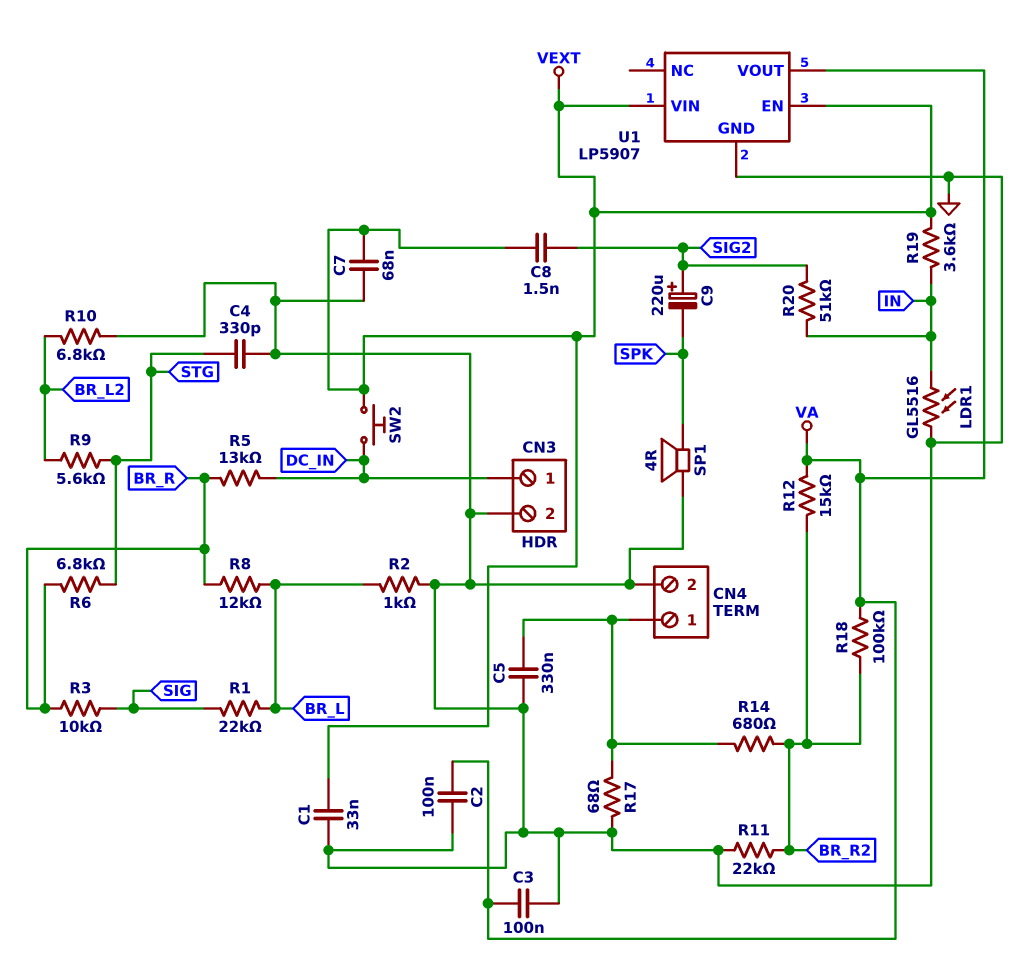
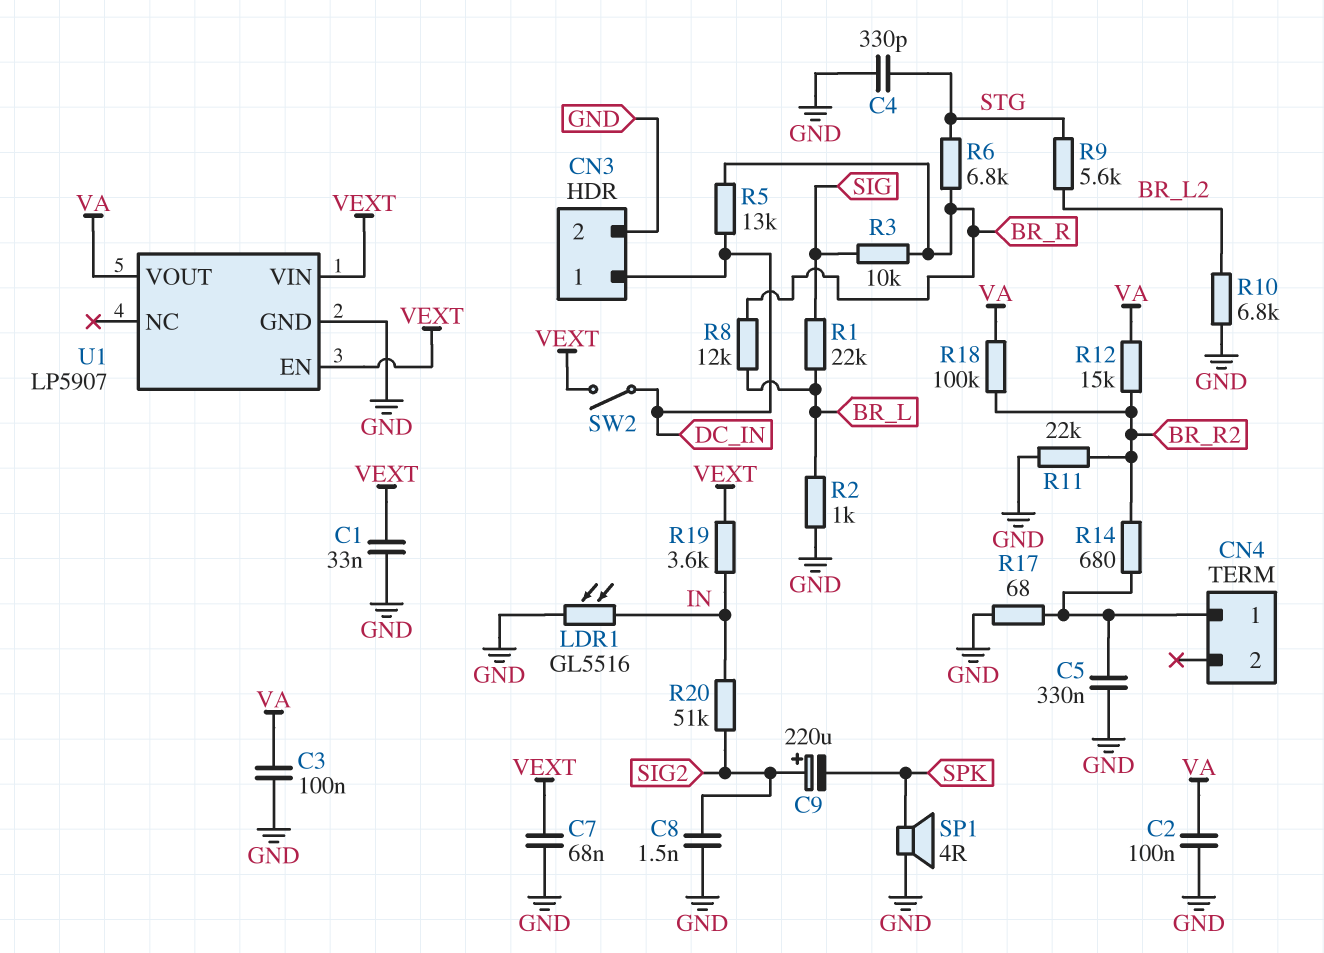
C8: 1.5nF (SIG2, VEXT) -> 1.5nF (GND, SIG2)
CN4 pin 2: GND -> none
SW2: button (DC_IN, VEXT) -> switch (DC_IN, VEXT)

